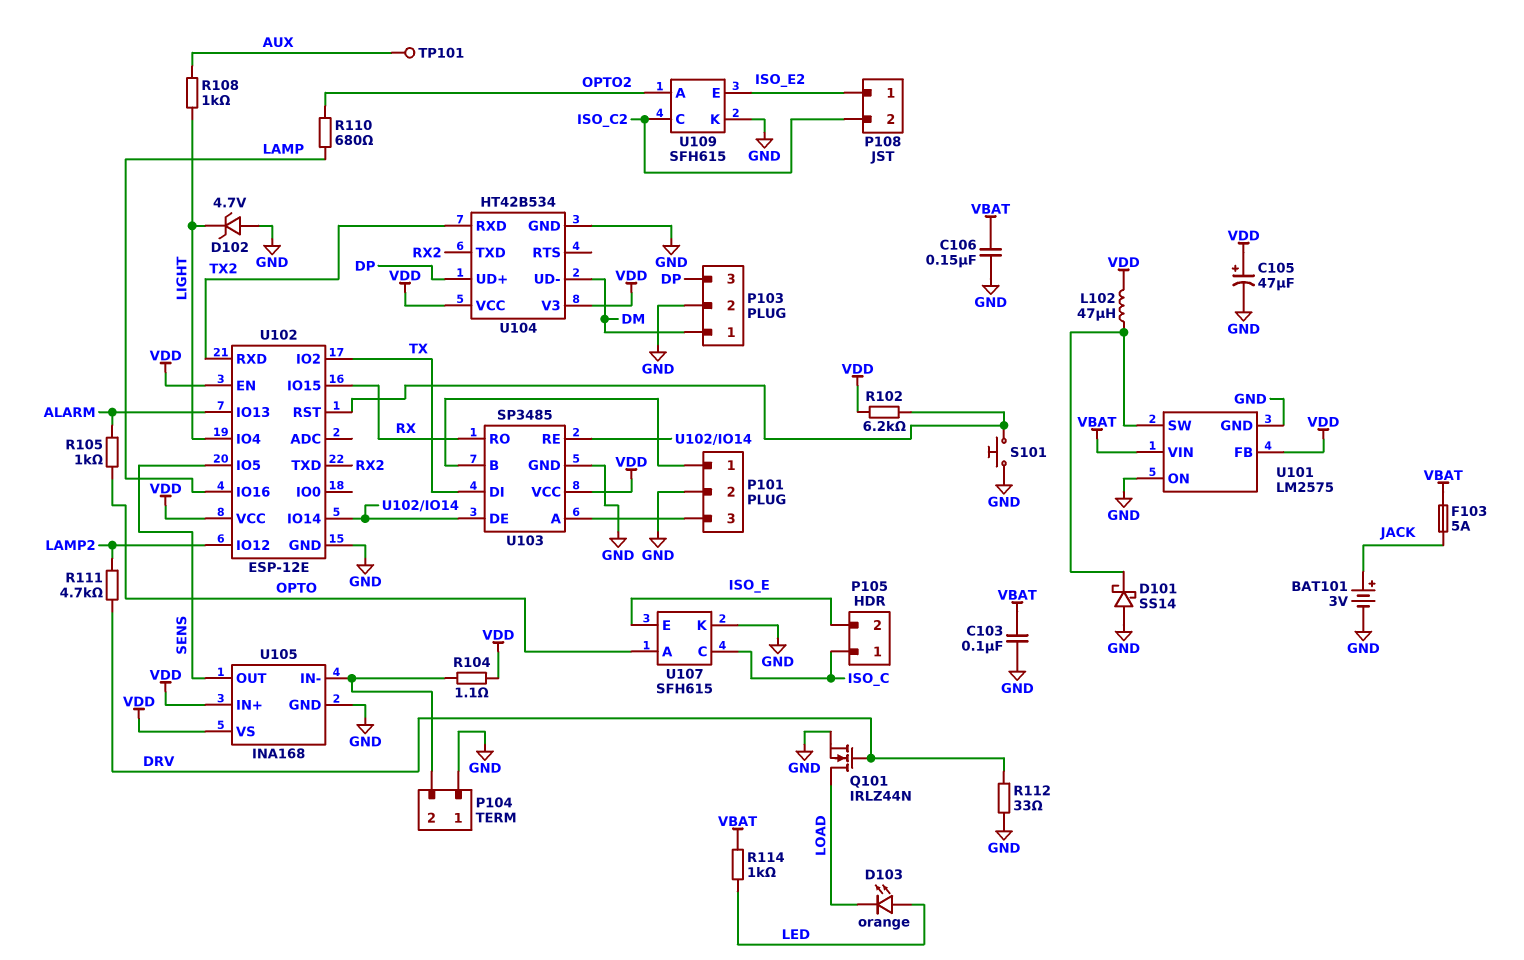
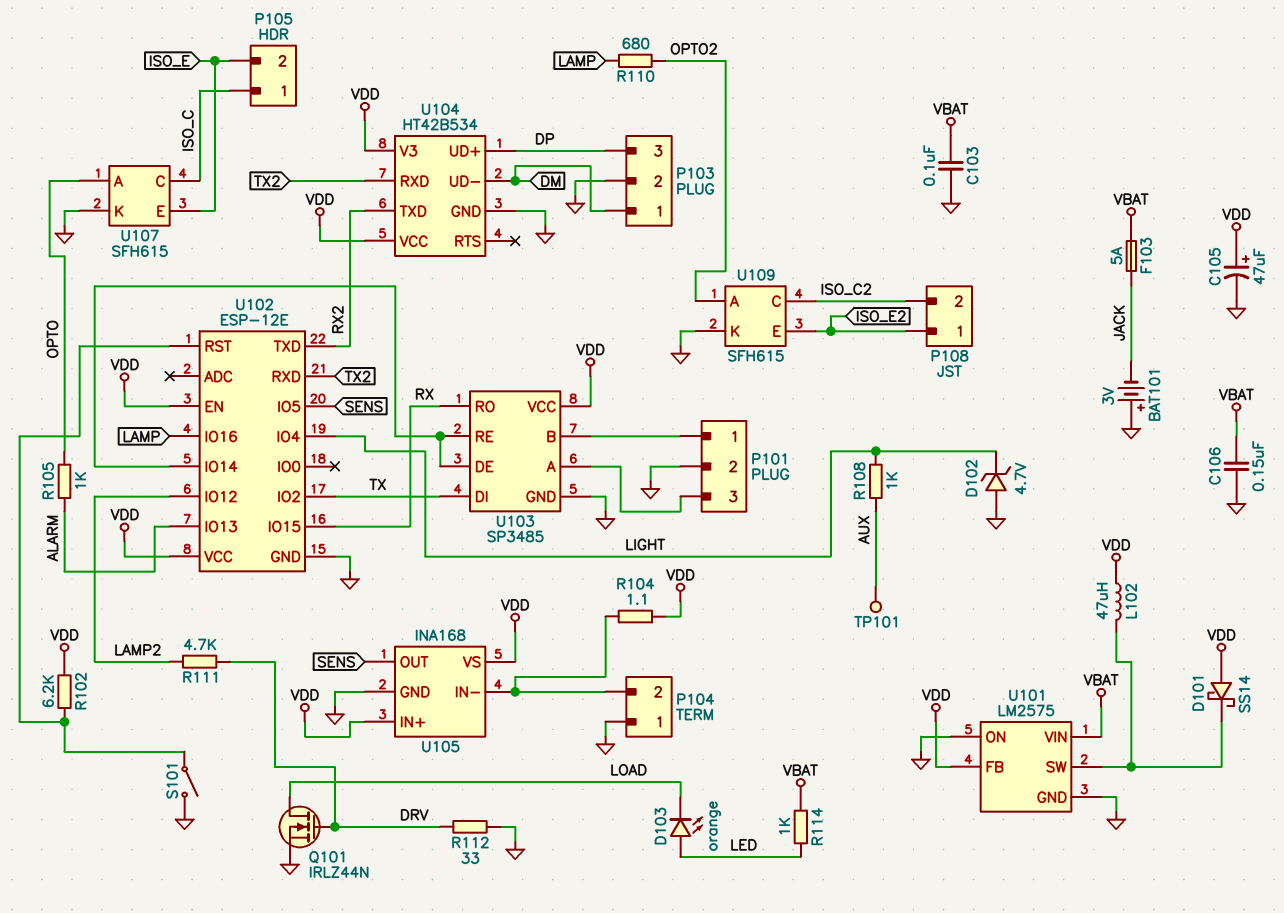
BAT101: 3V (plus JACK, minus GND) -> 3V (plus GND, minus JACK)
D101: schottky SS14 (A GND, K U101/SW) -> schottky SS14 (A VDD, K U101/SW)
S101: button (GND, U102/RST) -> switch (GND, U102/RST)

